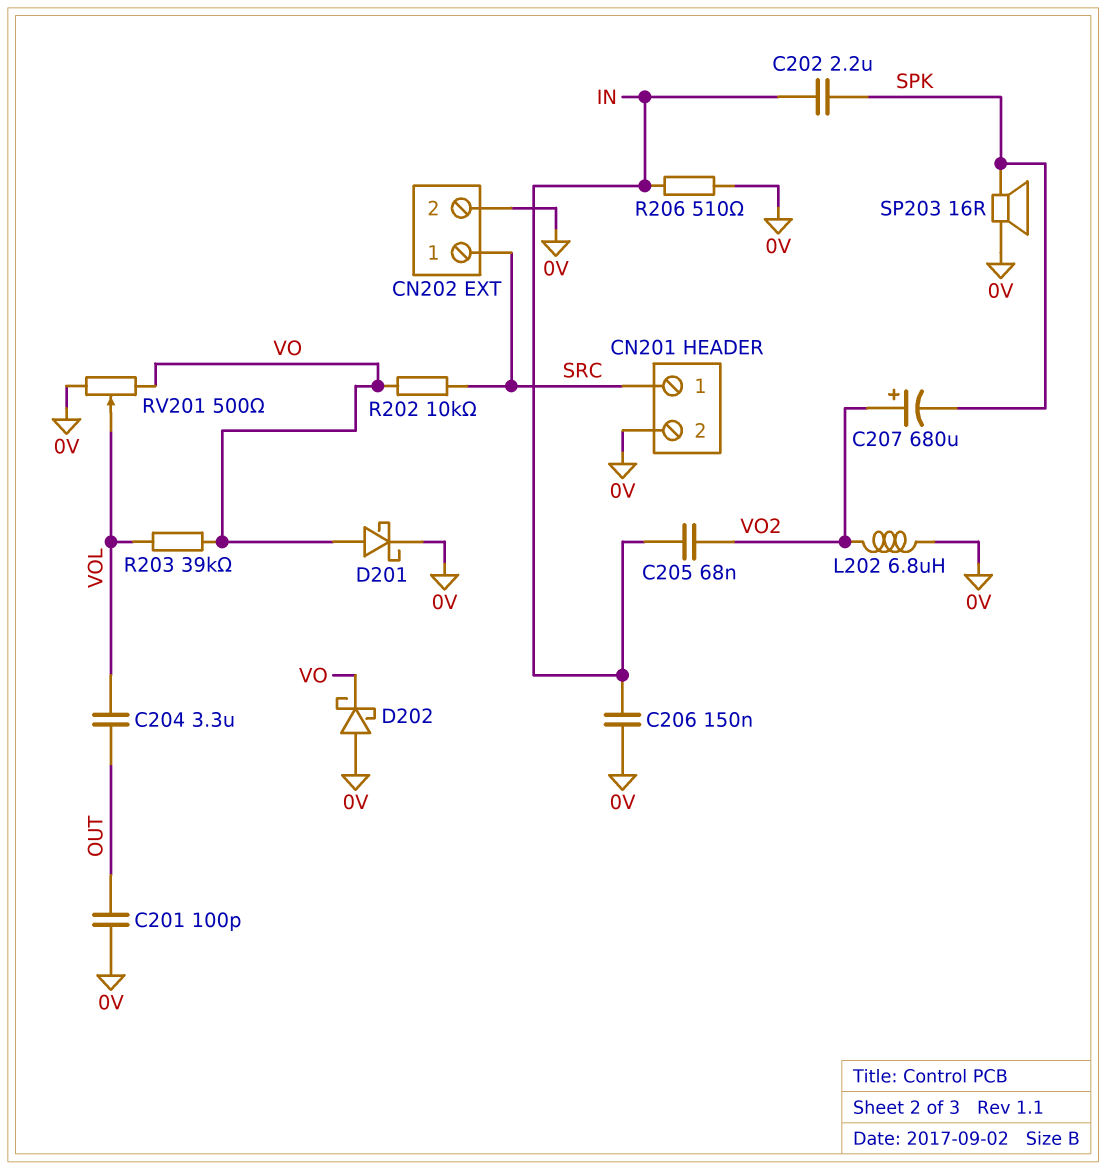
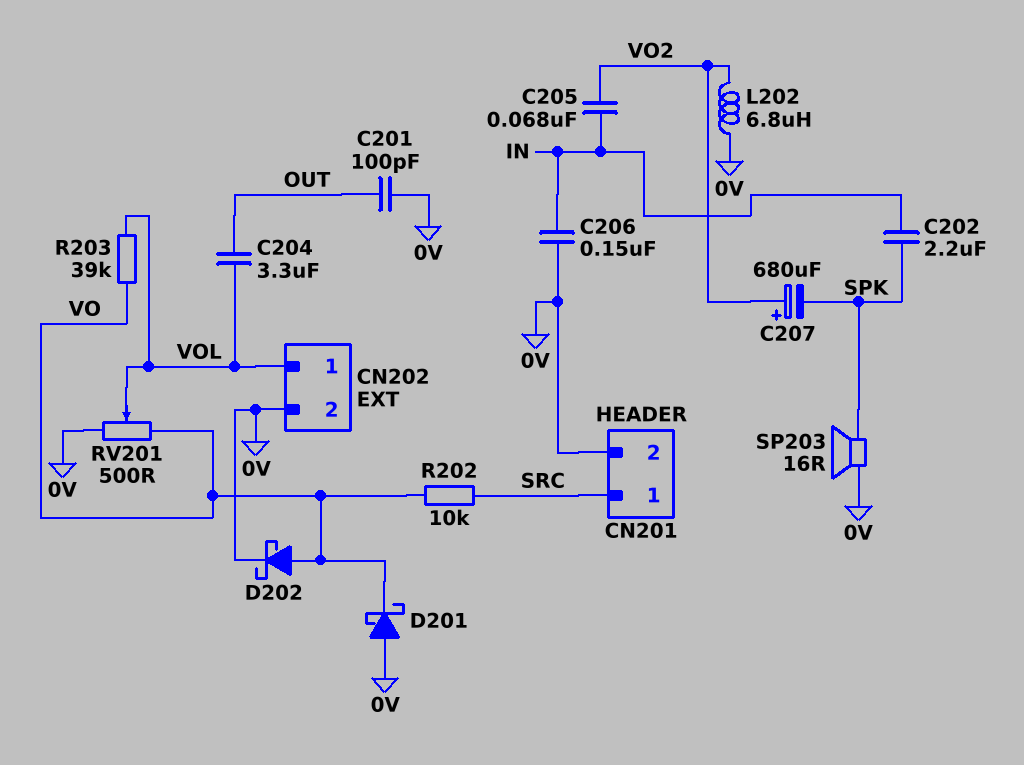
CN202 pin 1: SRC -> VOL
D201: schottky (A VO, K 0V) -> schottky (A 0V, K VO)
D202: schottky (A 0V, K VO) -> schottky (A VO, K 0V)
R206: 510 (0V, IN) -> none

